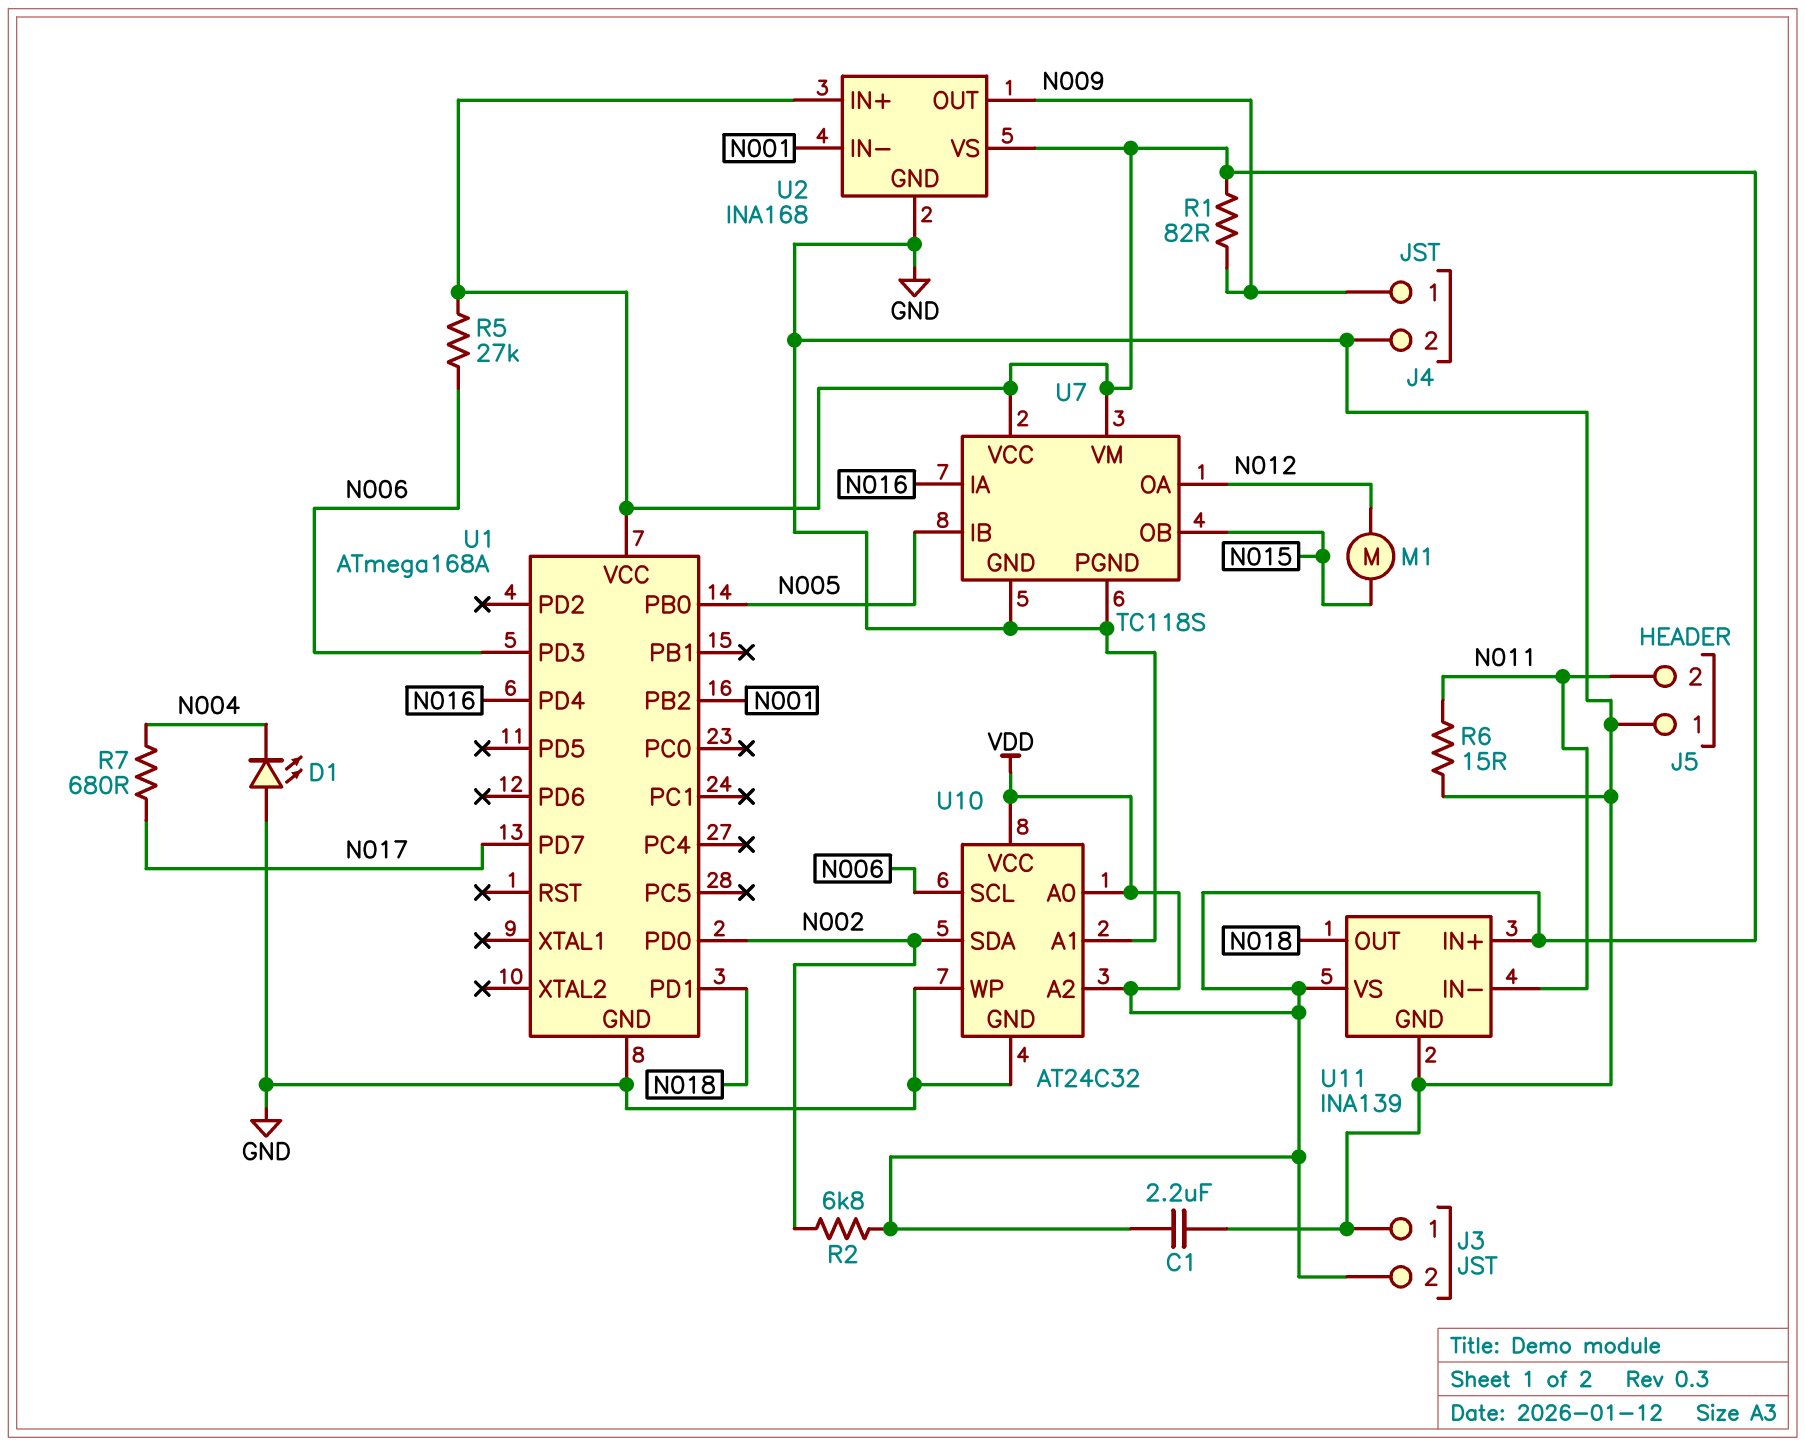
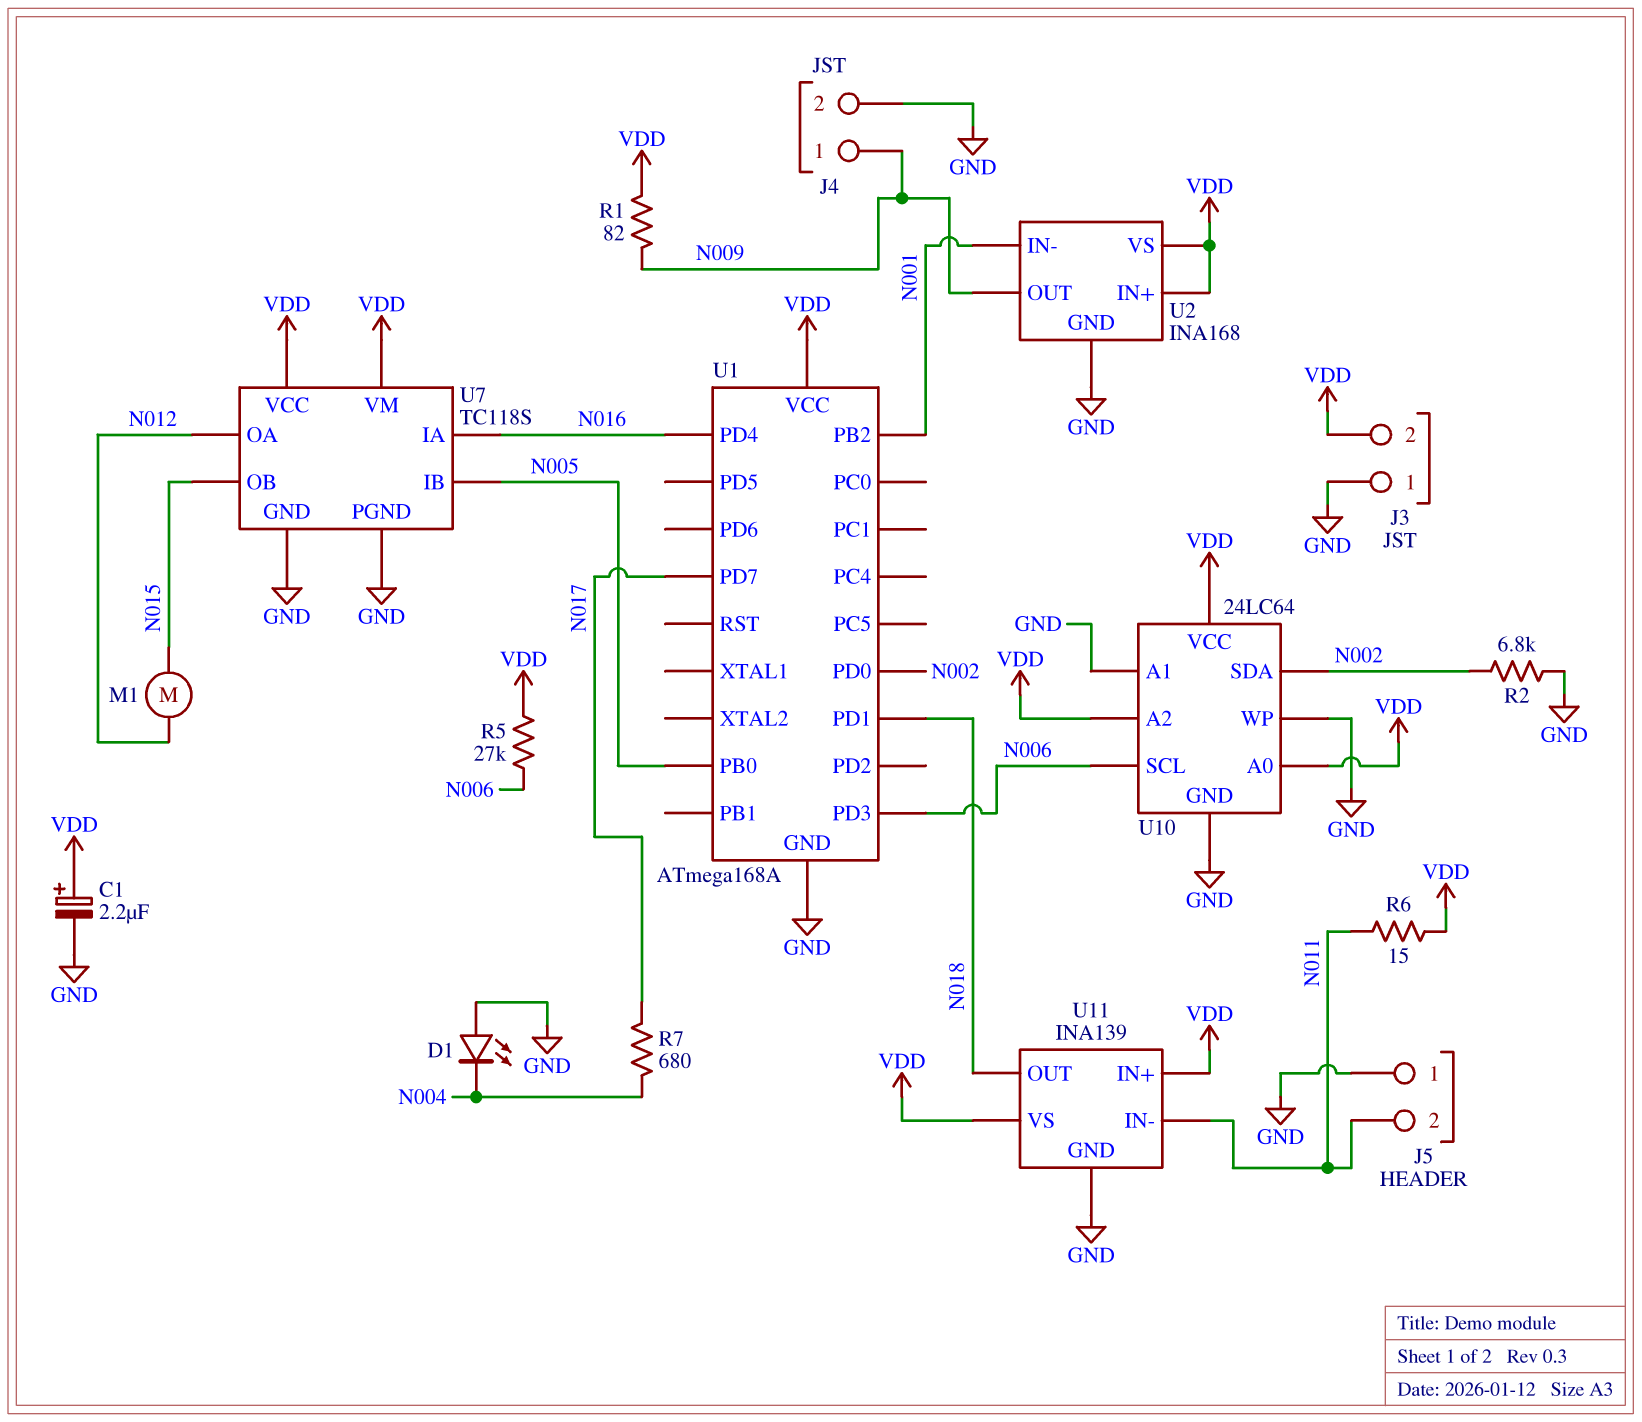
C1: 2.2uF (GND, VDD) -> 2.2uF (plus VDD, minus GND)
R2: 6.8k (N002, VDD) -> 6.8k (GND, N002)
R6: 15 (GND, N011) -> 15 (N011, VDD)
U10: AT24C32 -> 24LC64

